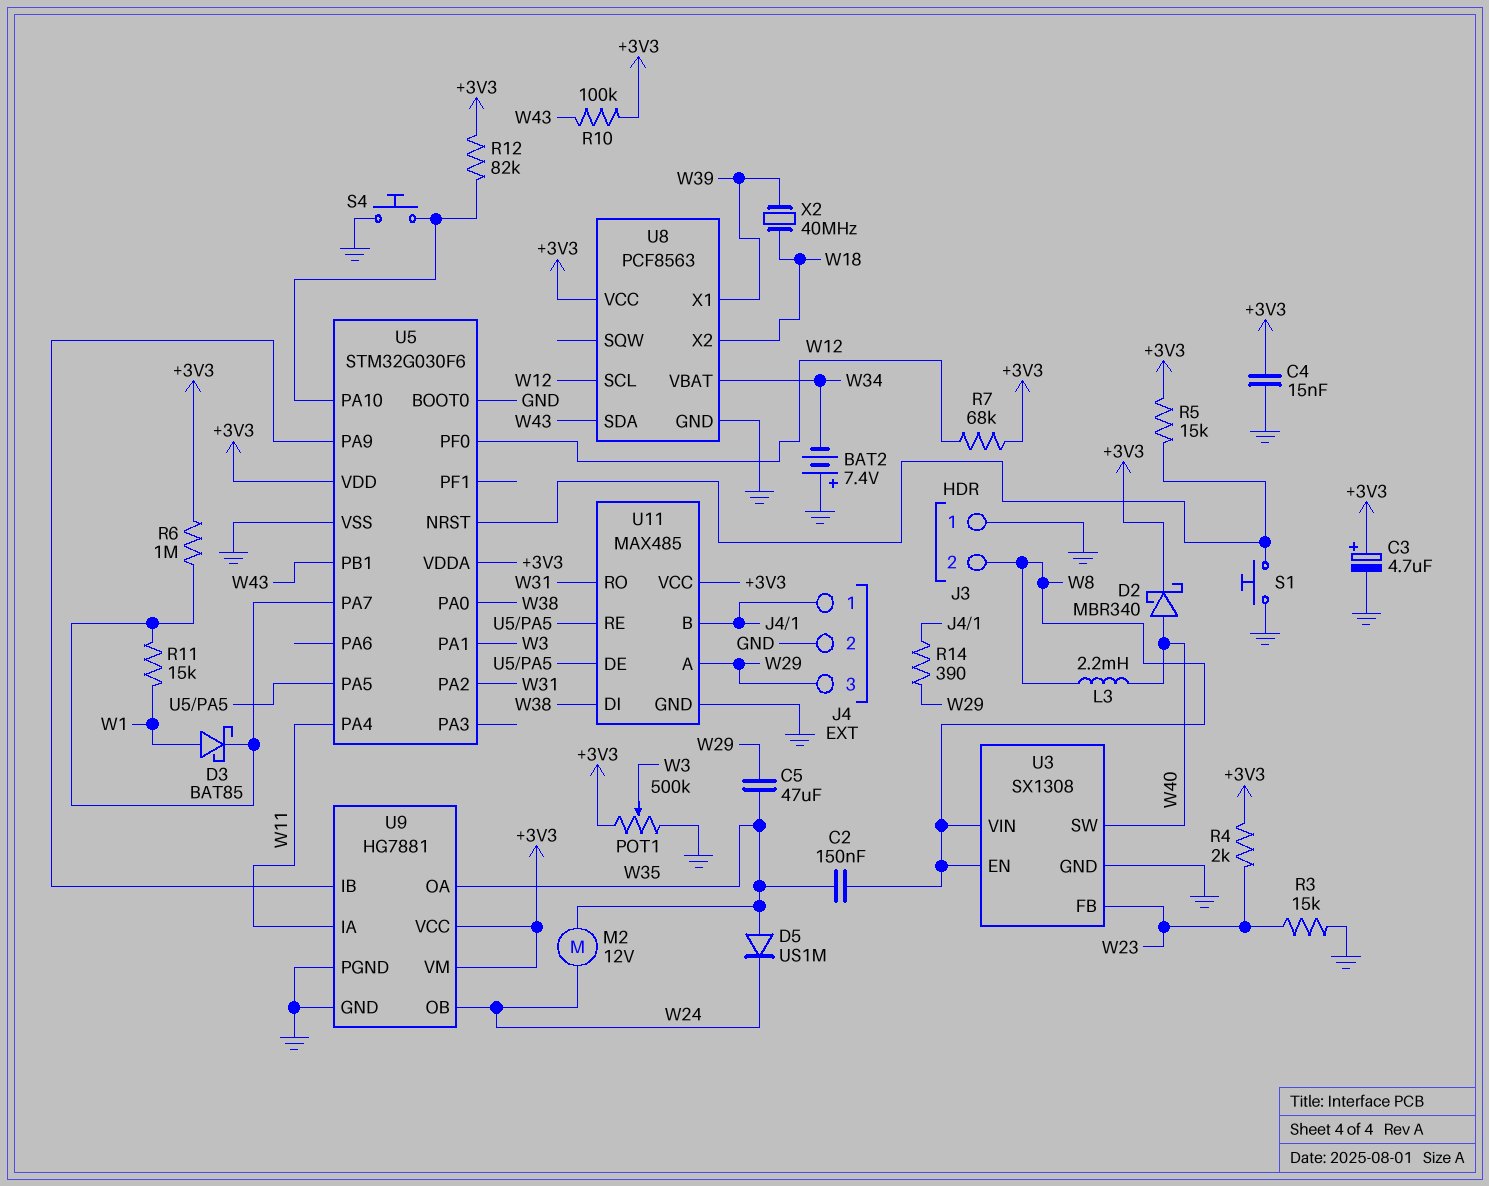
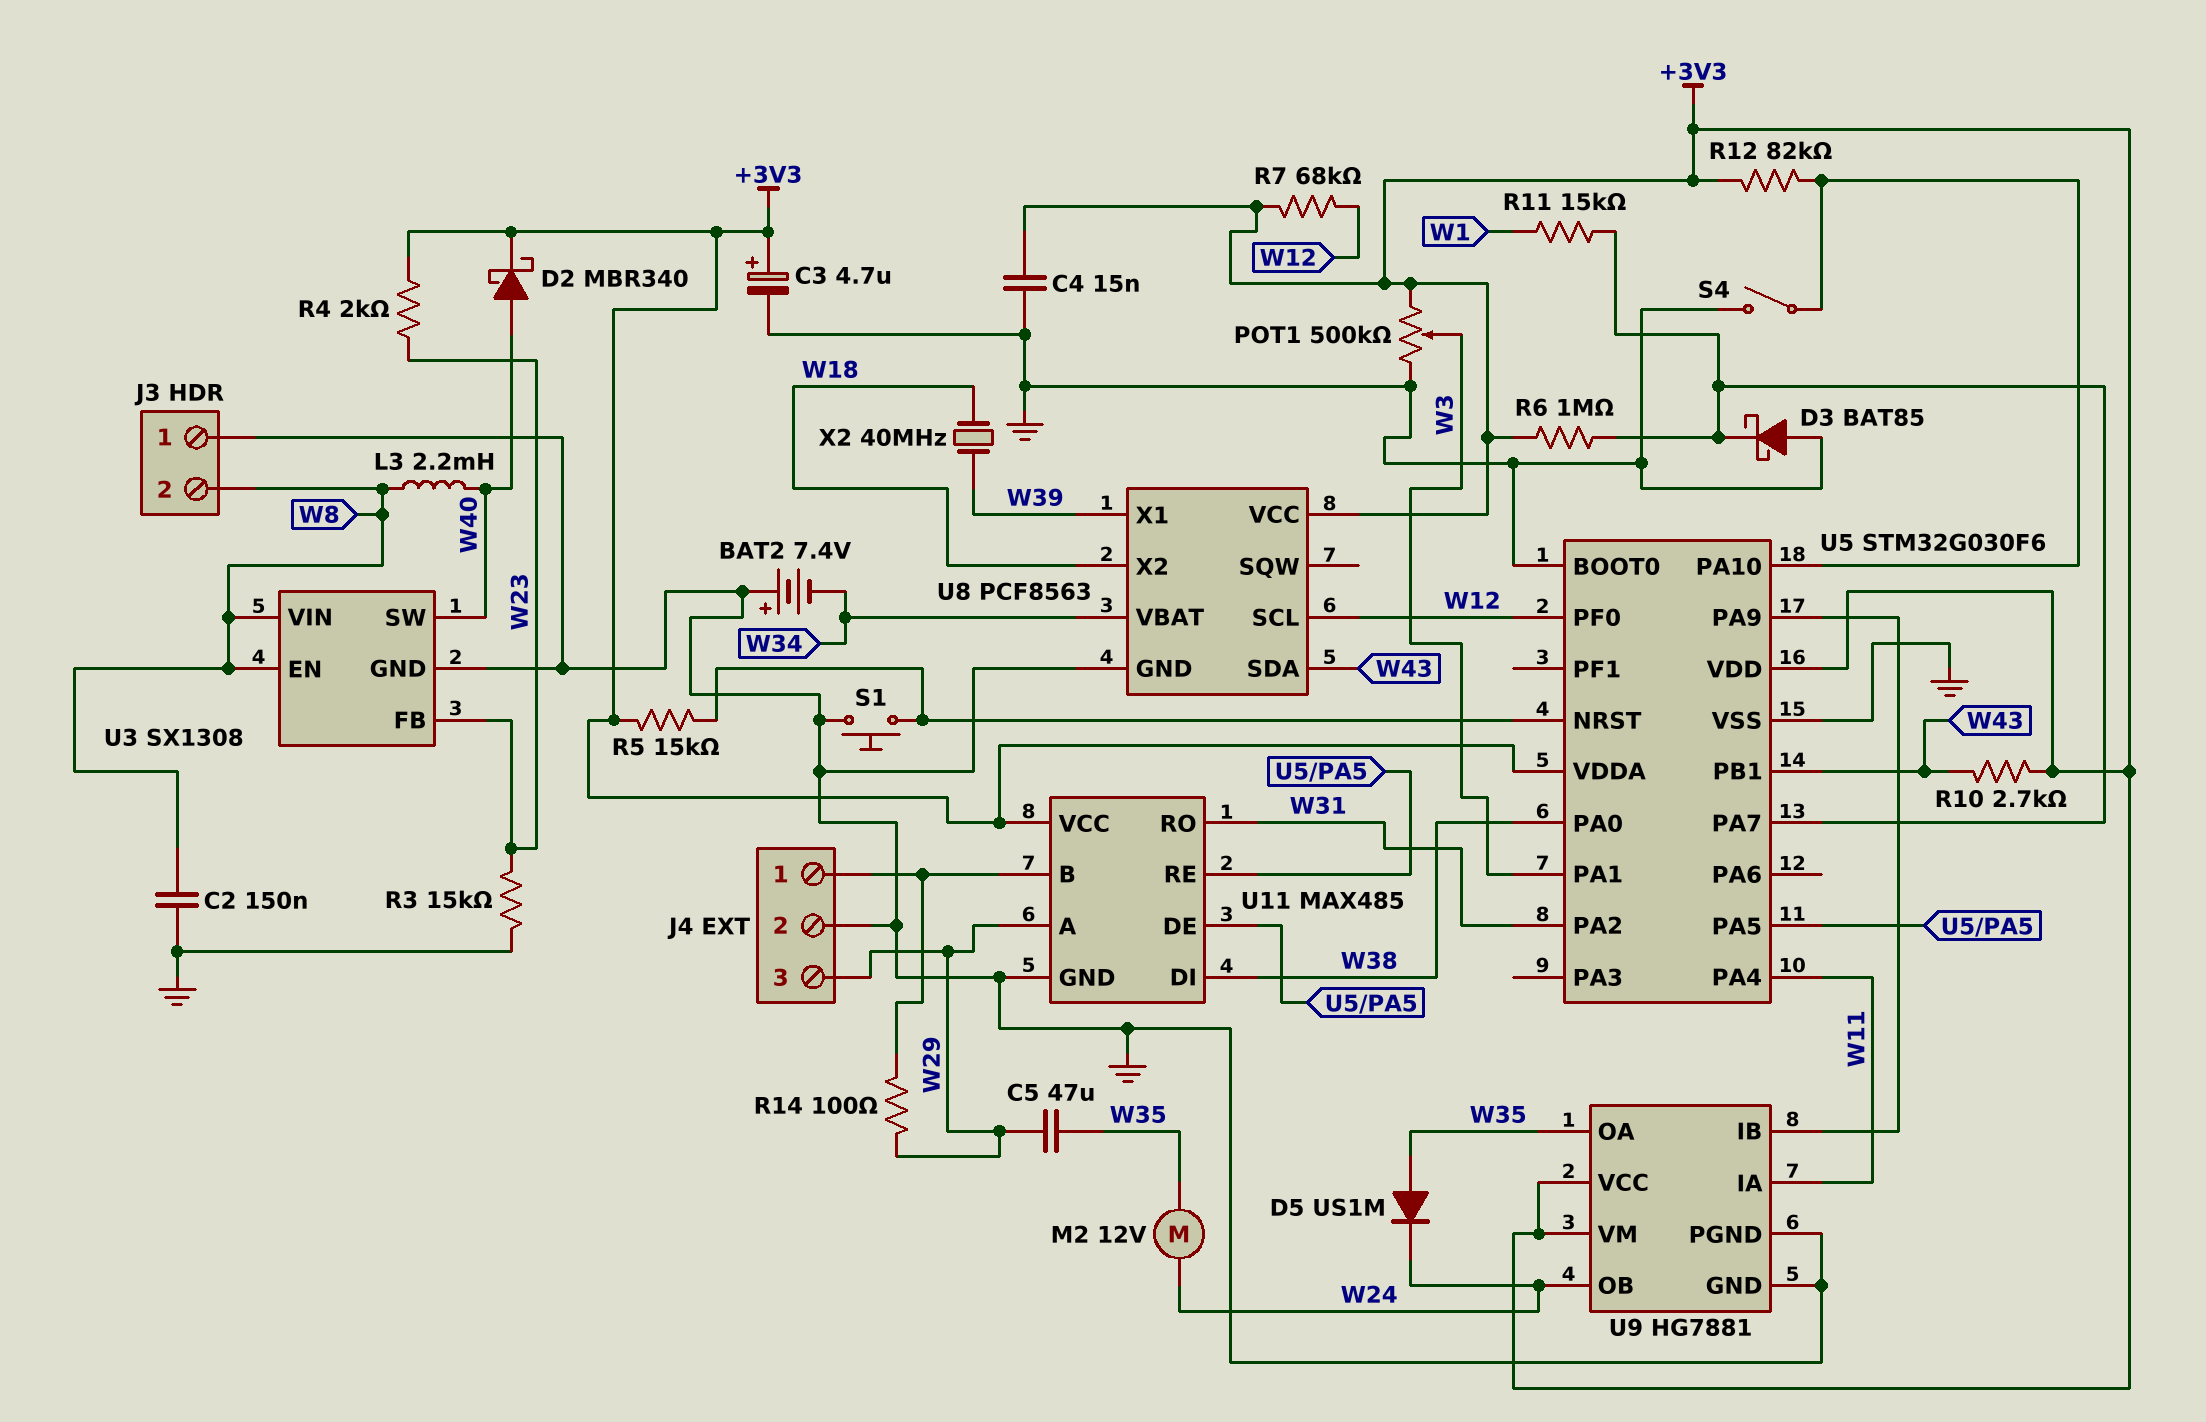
C2: 150nF (W8, W35) -> 150nF (GND, W8)
D3: schottky BAT85 (A W1, K U5/PA7) -> schottky BAT85 (A GND, K U5/PA7)
R10: 100k (+3V3, W43) -> 2.7k (+3V3, W43)
R14: 390 (J4/1, W29) -> 100 (J4/1, W29)
S4: button (GND, U5/PA10) -> switch (GND, U5/PA10)

